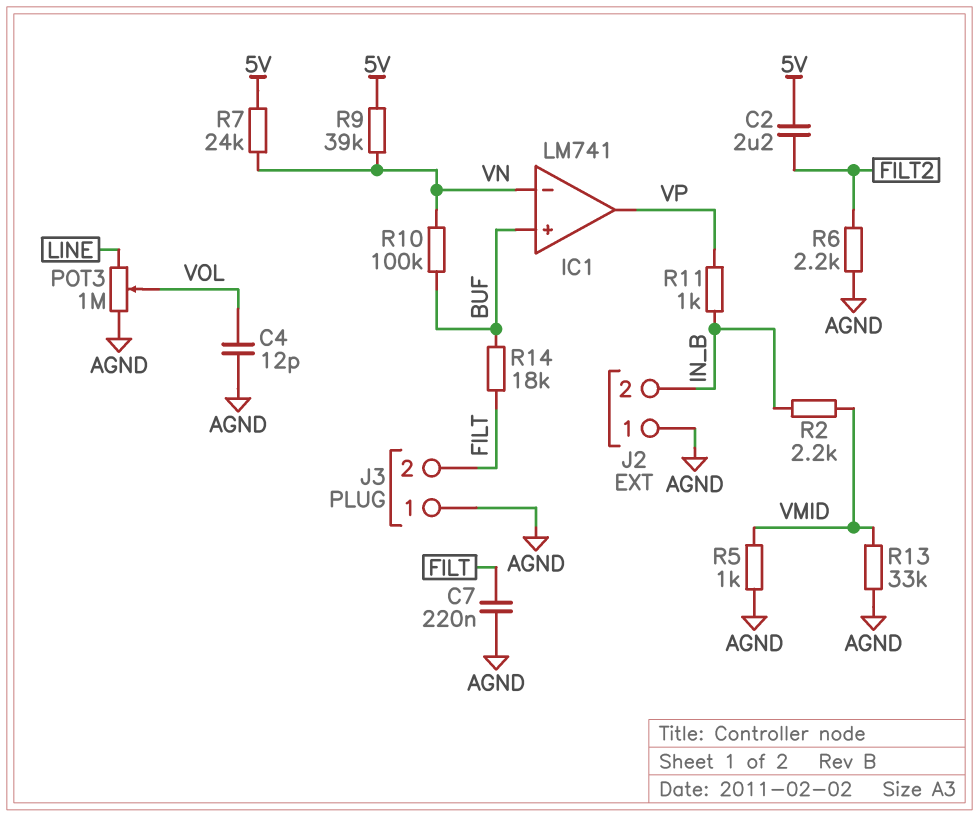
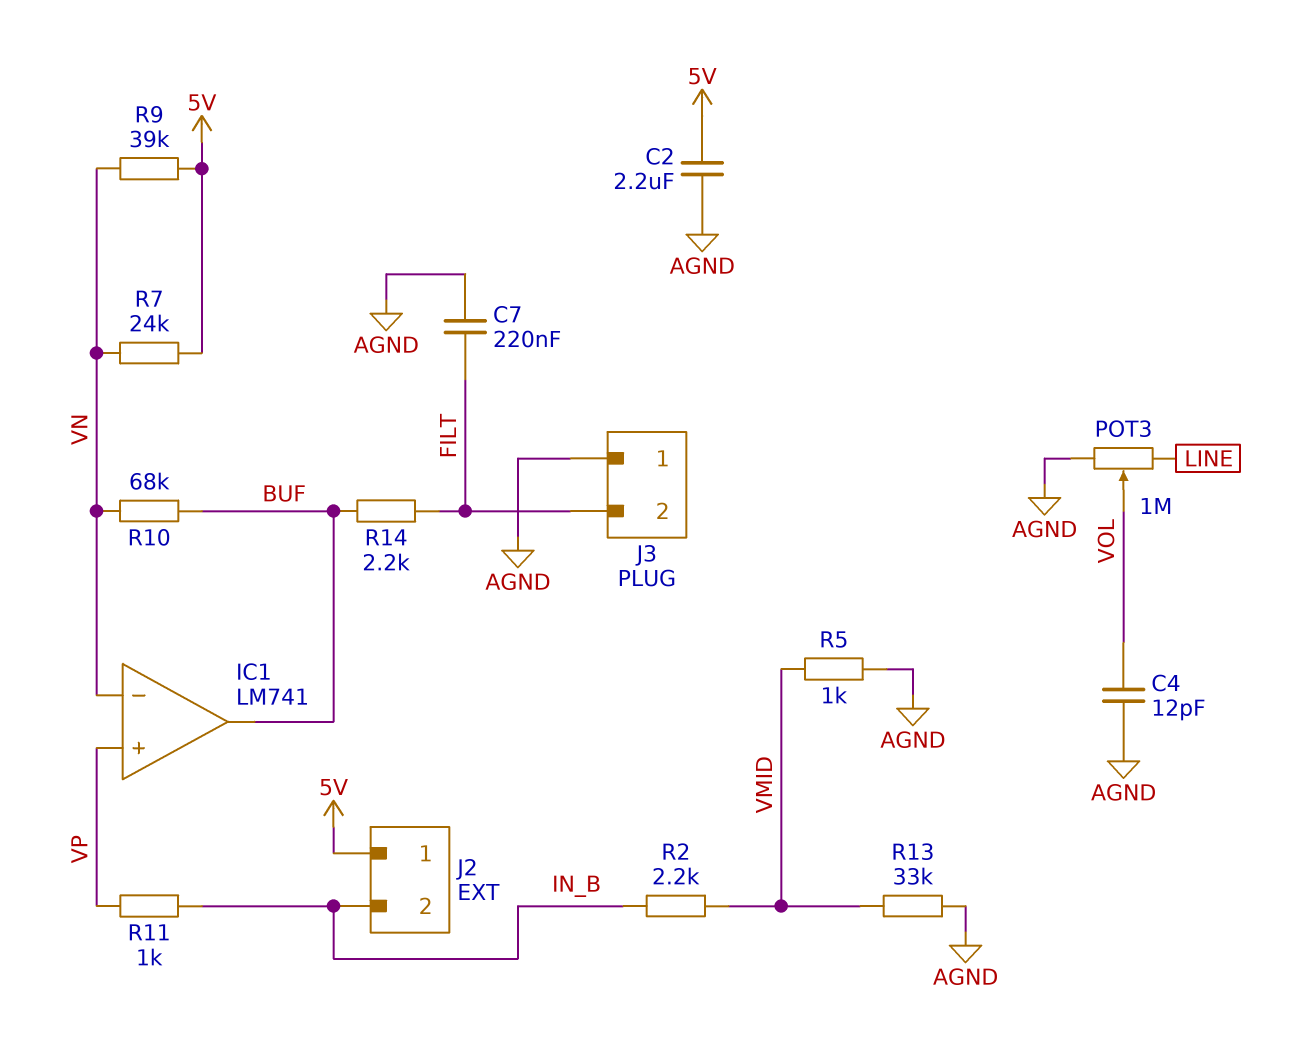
C2: 2.2uF (5V, FILT2) -> 2.2uF (5V, AGND)
IC1 pin in+: BUF -> VP
IC1 pin out: VP -> BUF
J2 pin 1: AGND -> 5V
R6: 2.2k (AGND, FILT2) -> none
R10: 100k (BUF, VN) -> 68k (BUF, VN)
R14: 18k (BUF, FILT) -> 2.2k (BUF, FILT)

